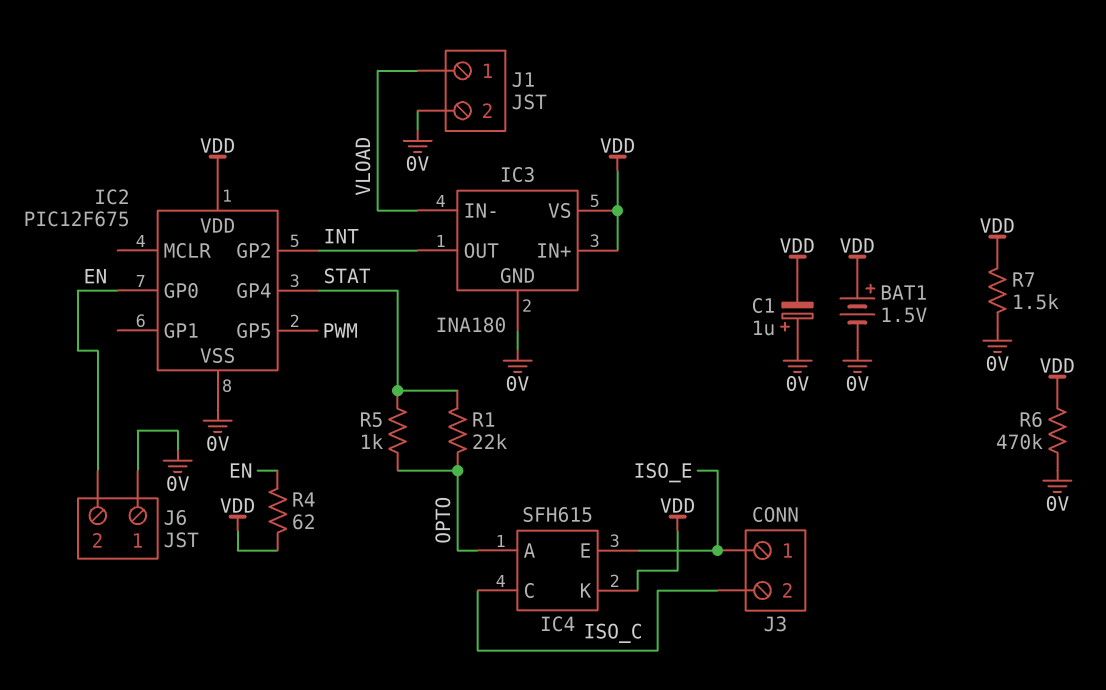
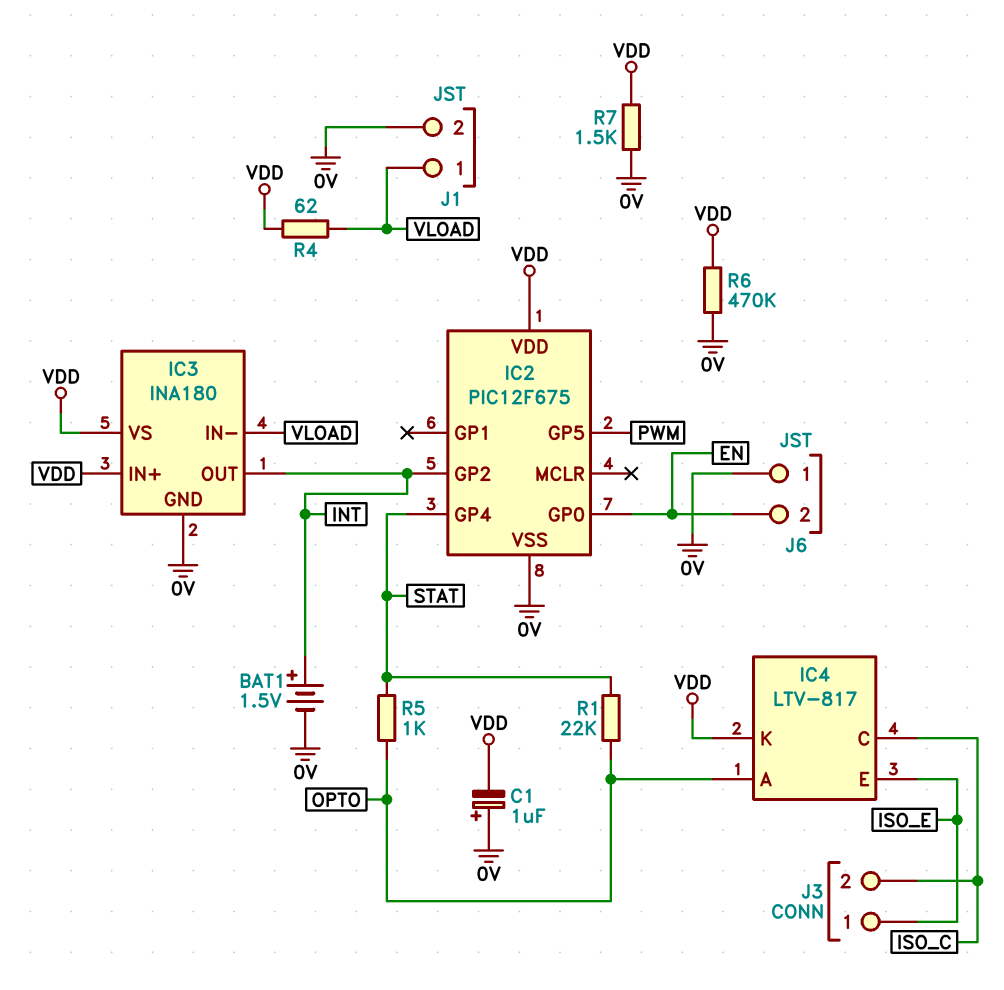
BAT1: 1.5V (plus VDD, minus 0V) -> 1.5V (plus INT, minus 0V)
IC4: SFH615 -> LTV-817
R4: 62 (EN, VDD) -> 62 (VDD, VLOAD)

